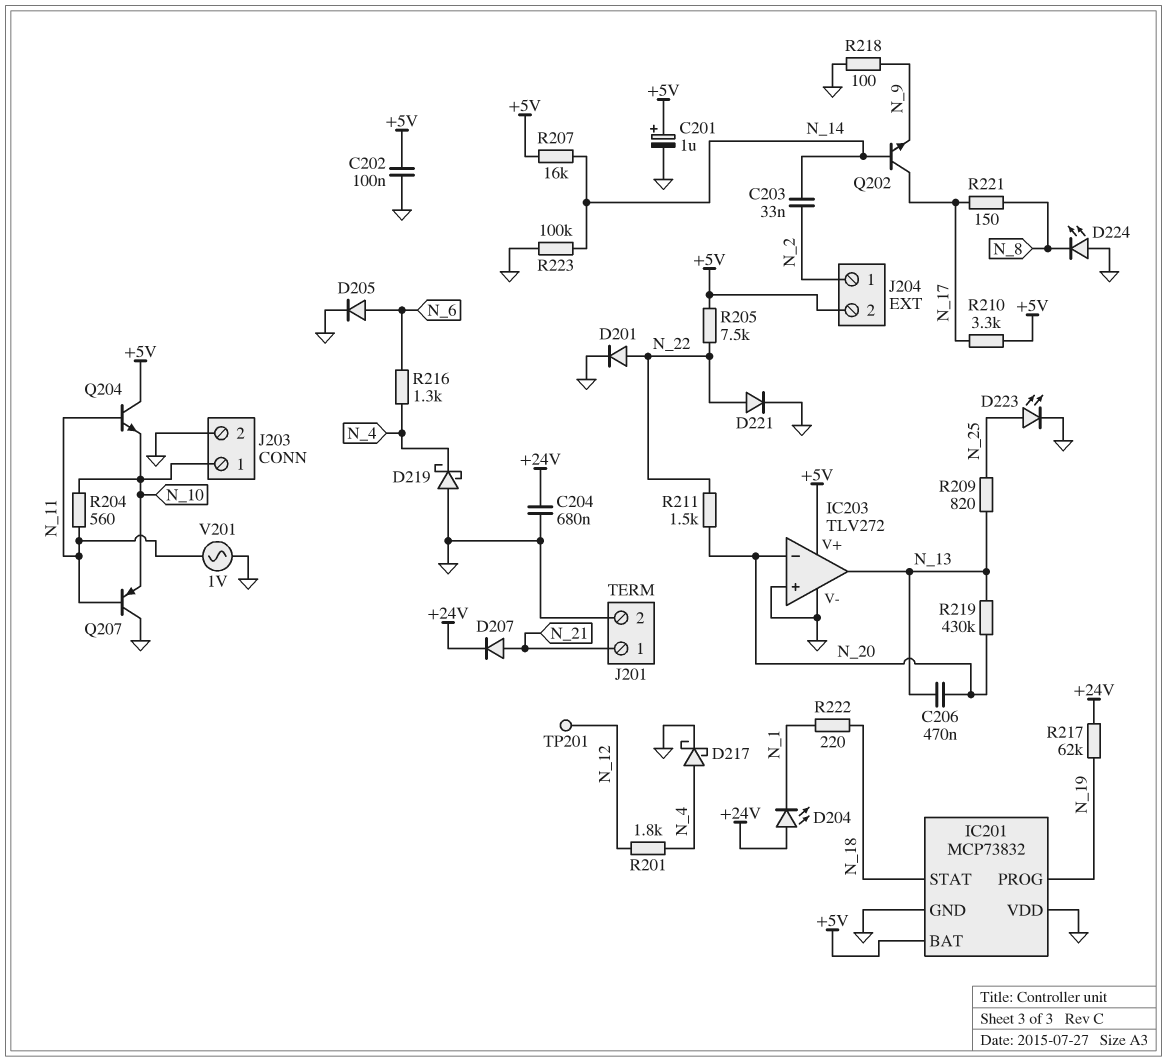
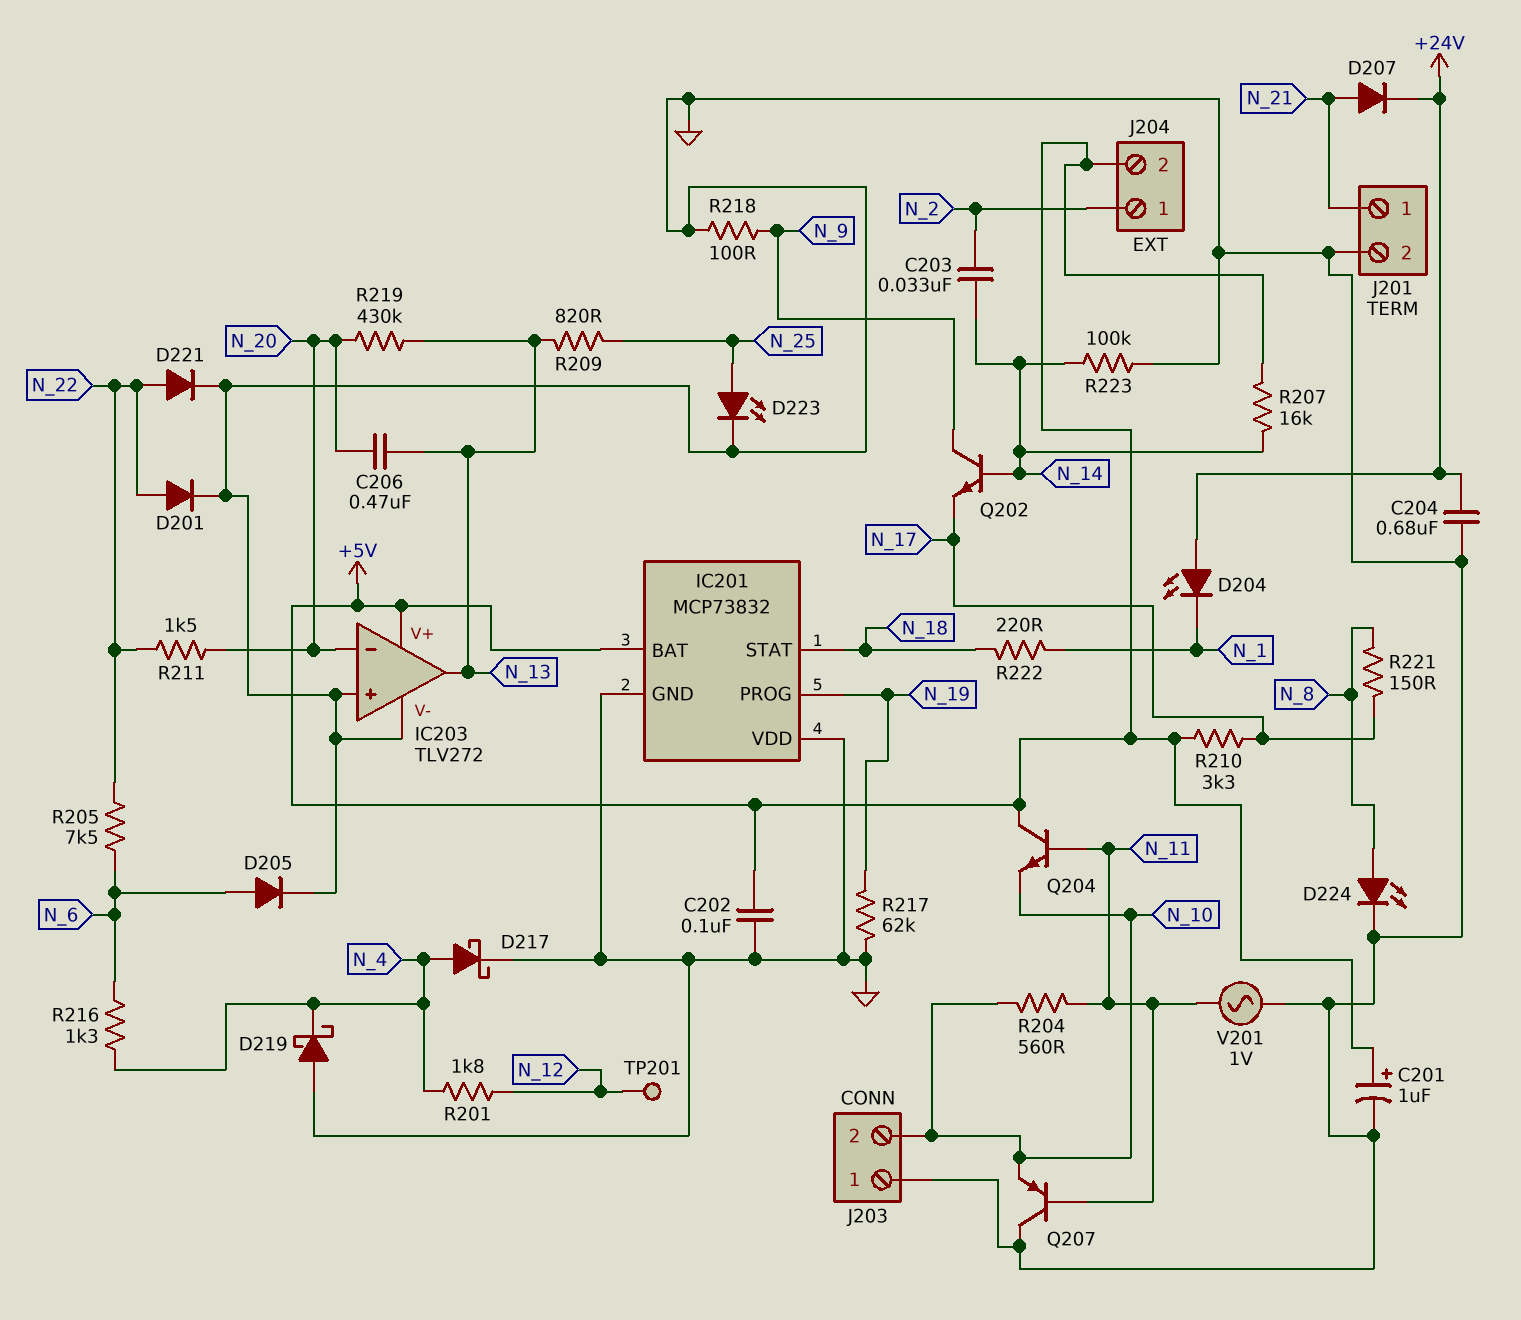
D224: LED (A GND, K N_8) -> LED (A N_8, K GND)
J203 pin 1: N_10 -> GND
J203 pin 2: GND -> N_10
Q202: NPN (B N_14, C N_17, E N_9) -> NPN (B N_14, C N_9, E N_17)
R205: 7.5k (+5V, N_22) -> 7.5k (N_6, N_22)
R217: 62k (+24V, N_19) -> 62k (GND, N_19)

